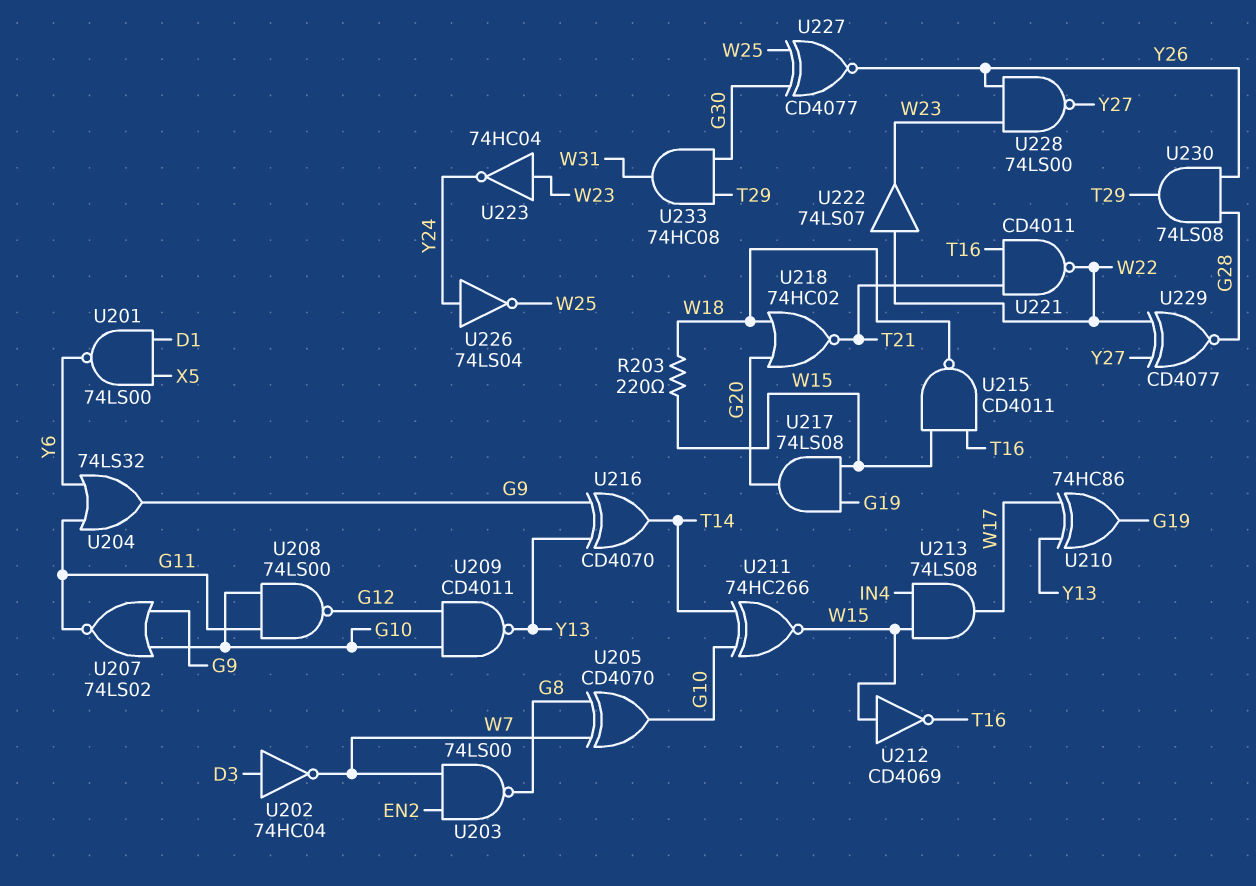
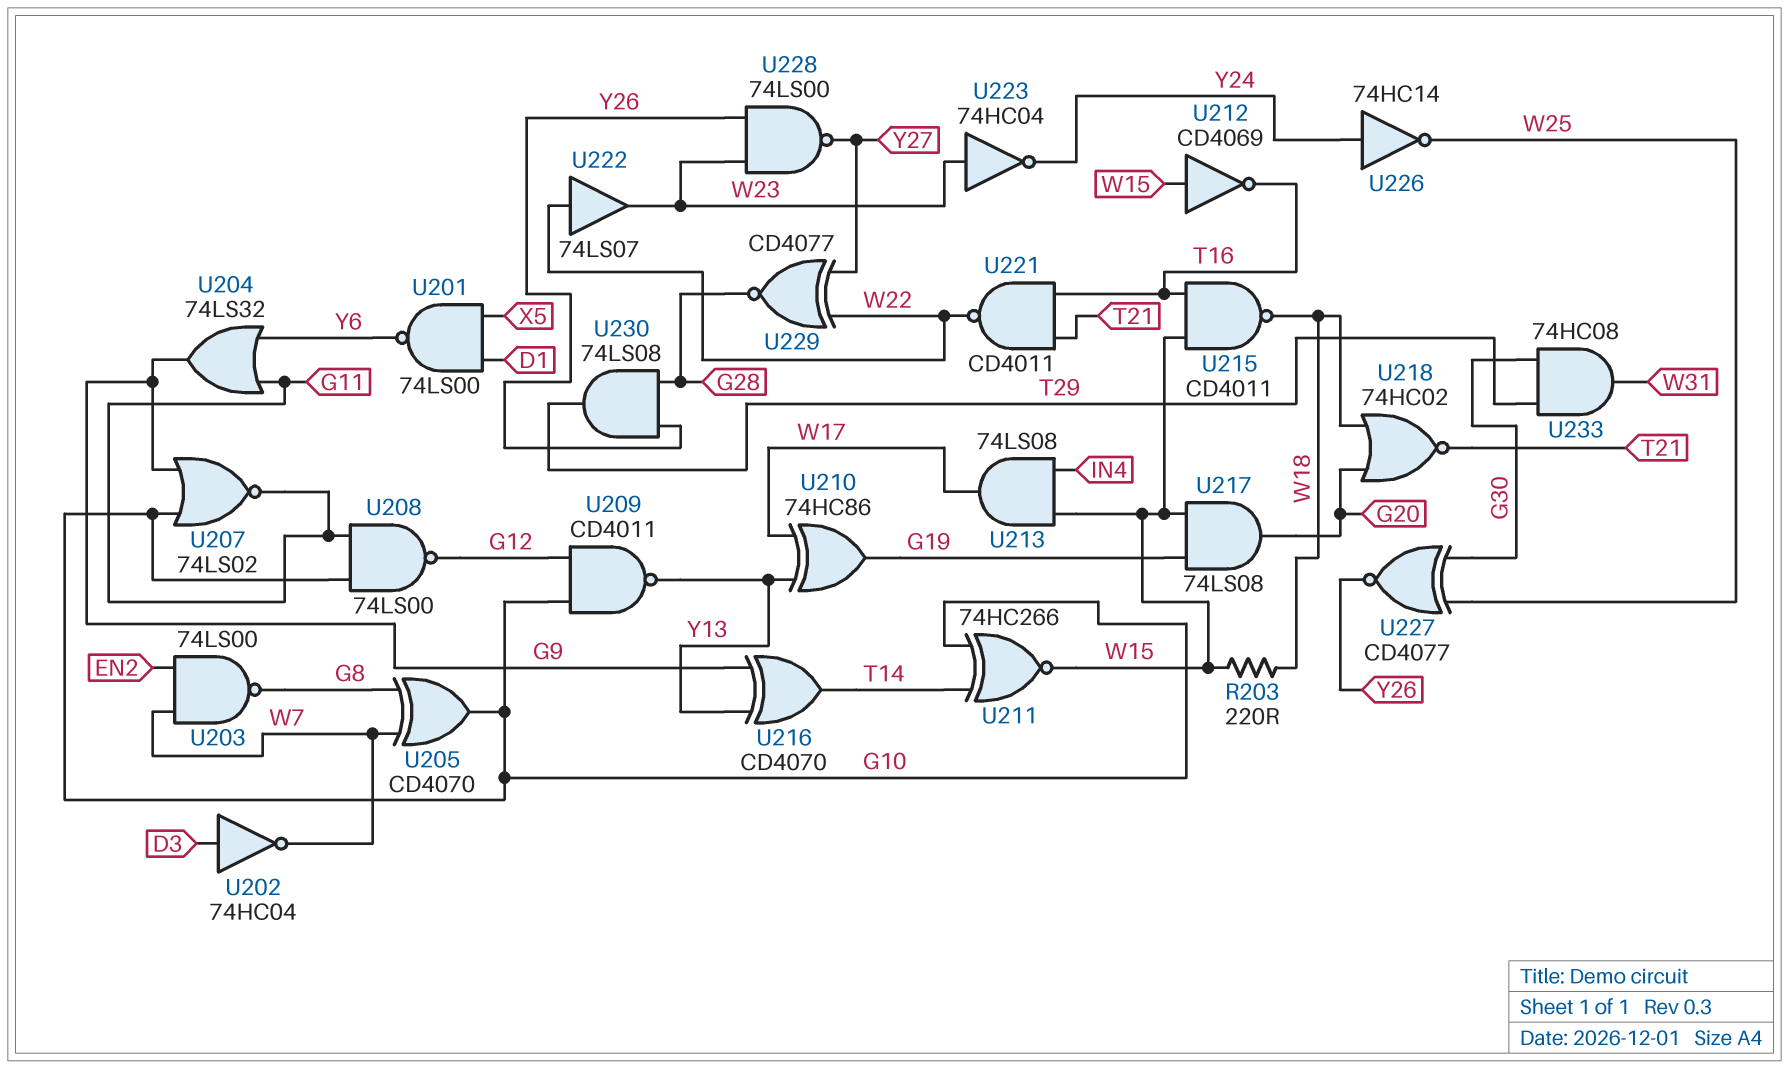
U226: NOT 74LS04 (in Y24, out W25) -> NOT 74HC14 (in Y24, out W25)

